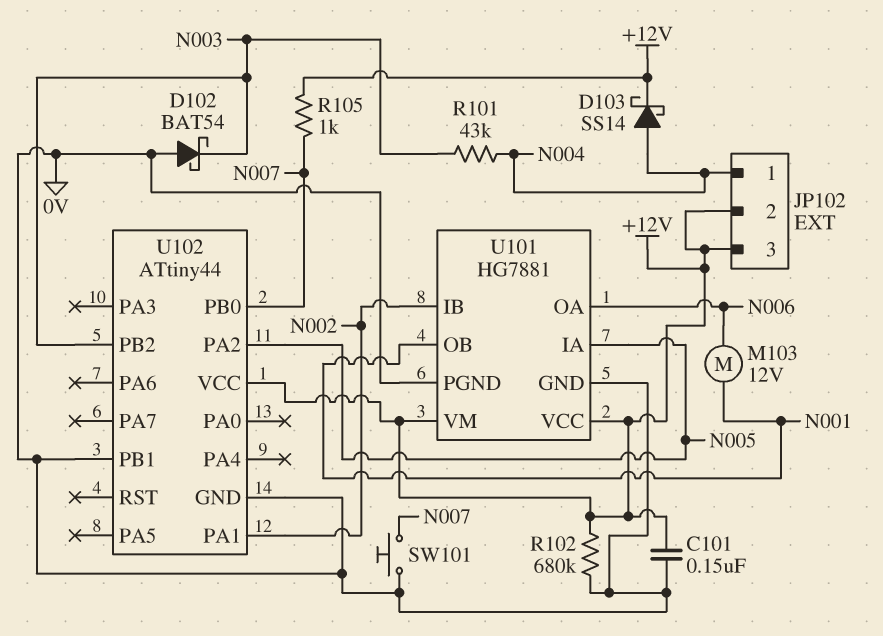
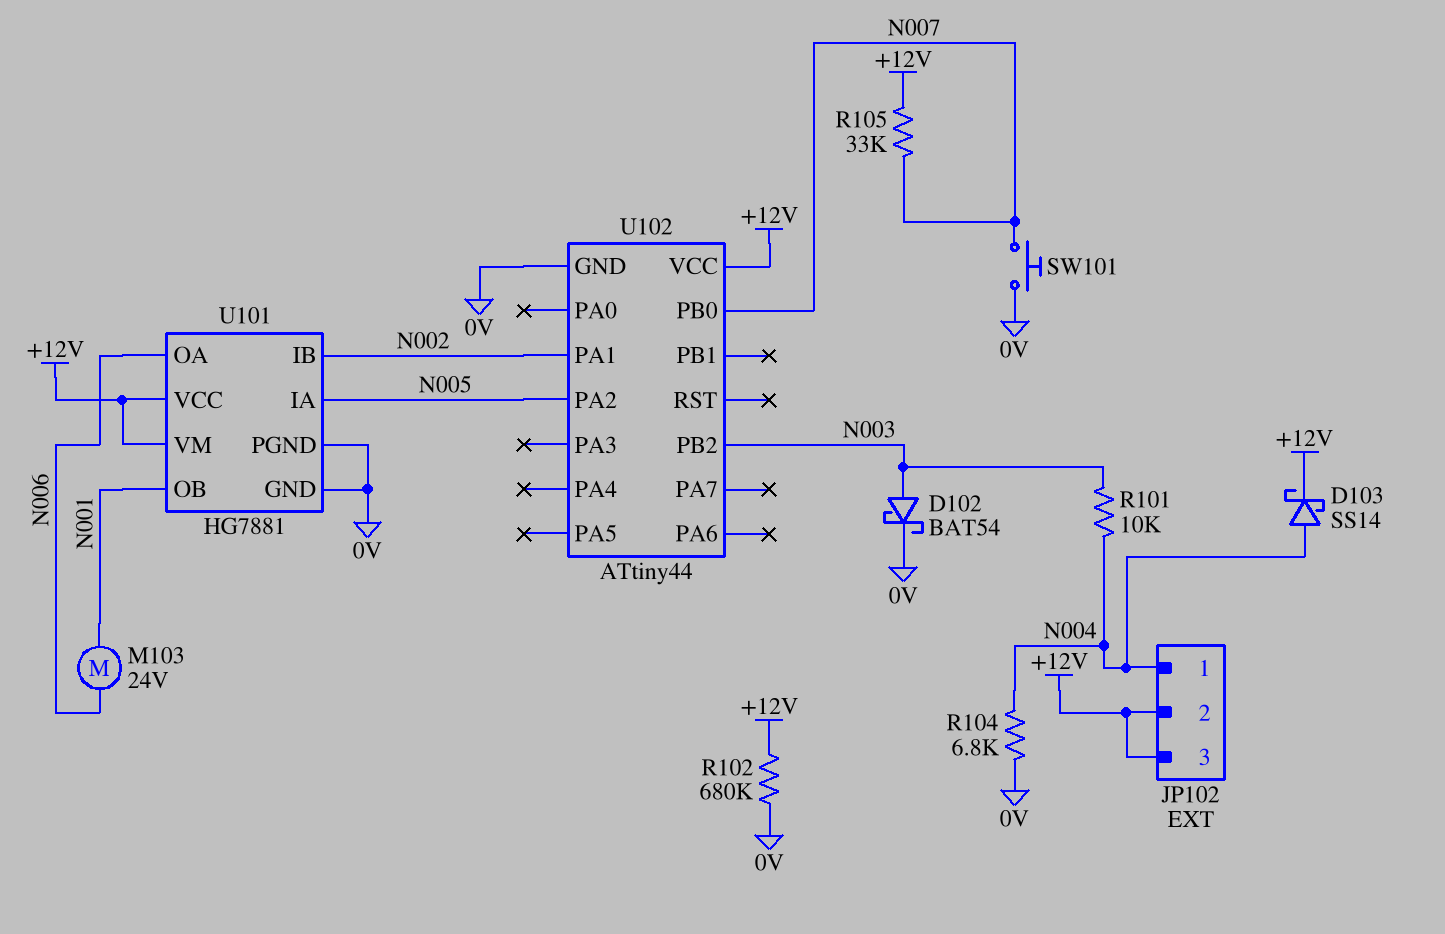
C101: 150nF (+12V, 0V) -> none
D102: schottky BAT54 (A 0V, K N003) -> schottky BAT54 (A N003, K 0V)
M103: motor 12V (N001, N006) -> motor 24V (N001, N006)
R101: 43k (N003, N004) -> 10k (N003, N004)
R104: none -> 6.8k (0V, N004)
R105: 1k (+12V, N007) -> 33k (+12V, N007)
U102 pin PB1: 0V -> none

